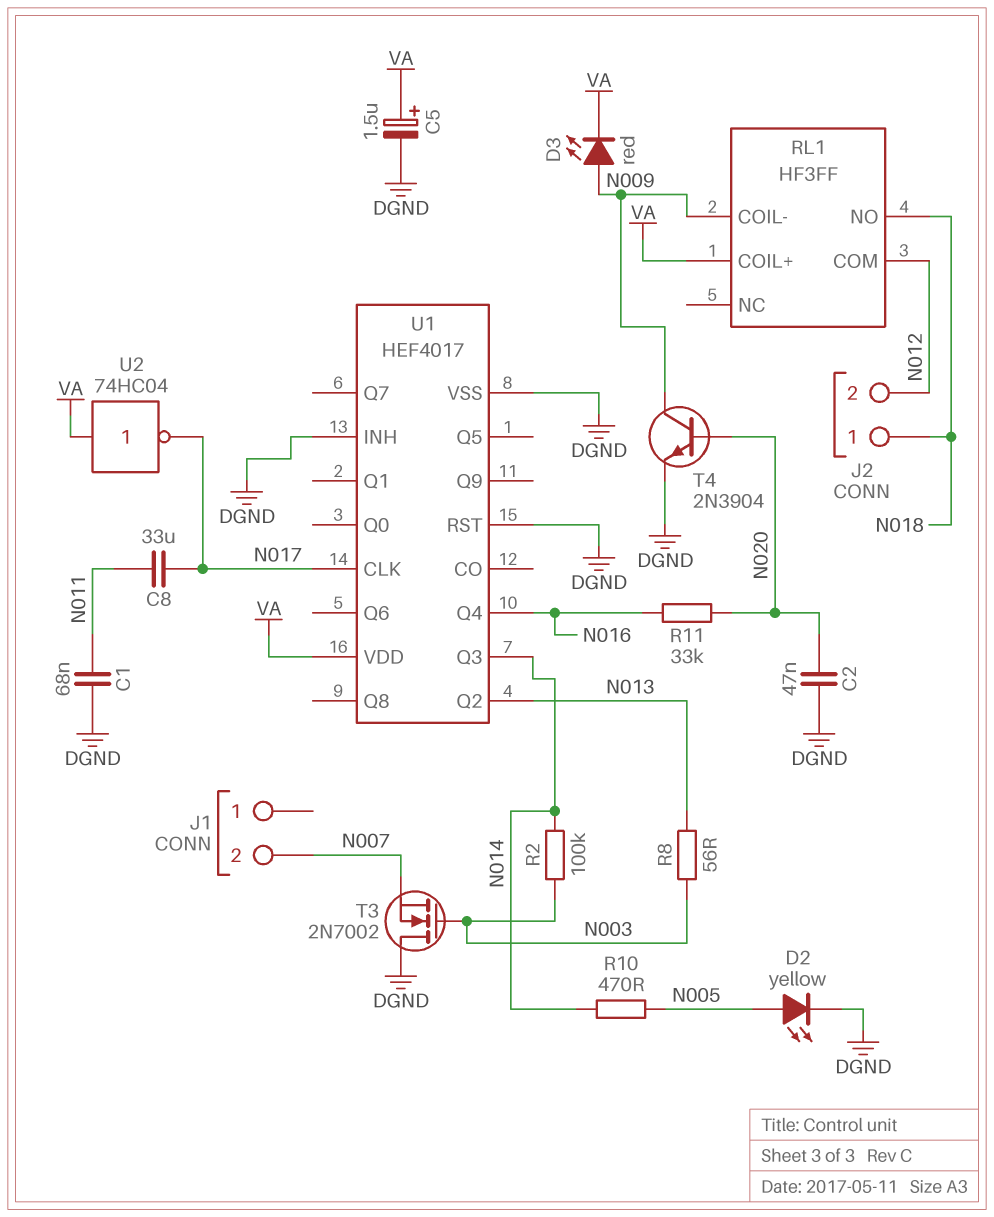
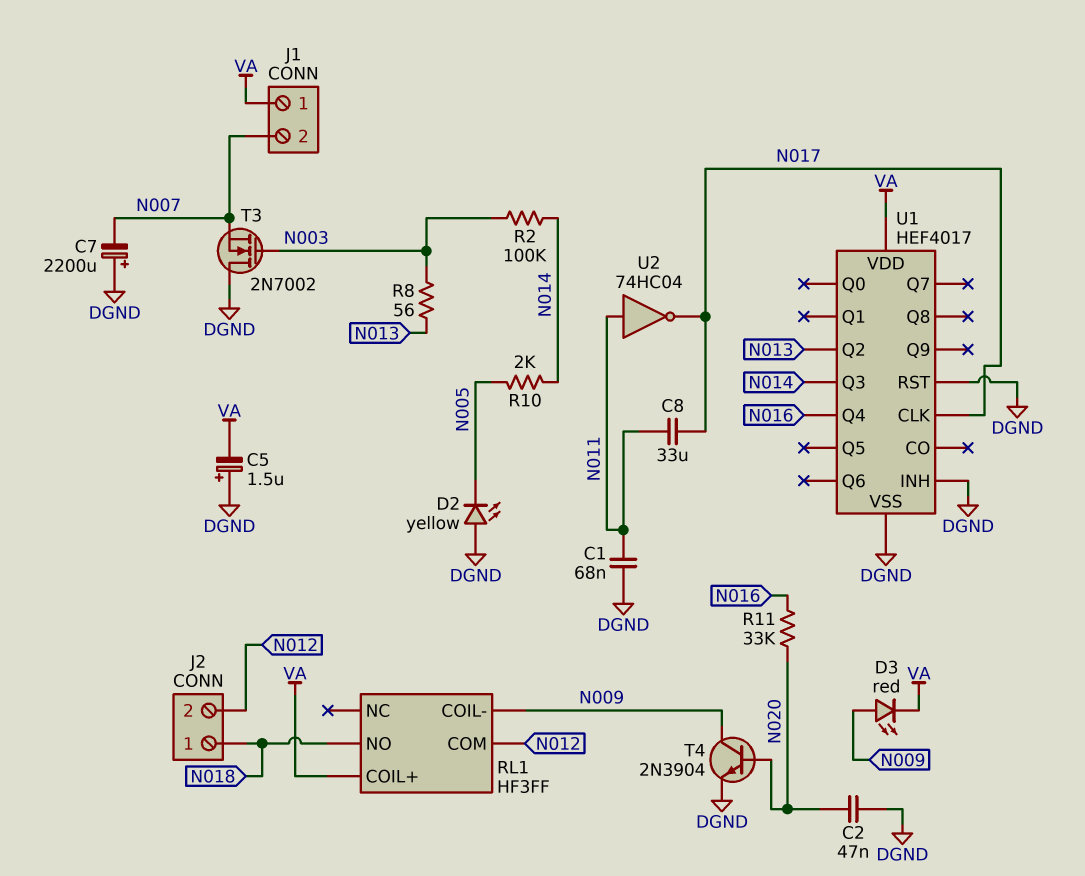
C5: 1.5uF (plus VA, minus DGND) -> 1.5uF (plus DGND, minus VA)
C7: none -> 2200uF (plus DGND, minus N007)
D2: LED yellow (A N005, K DGND) -> LED yellow (A DGND, K N005)
J1 pin 1: none -> VA
R10: 470 (N005, N014) -> 2k (N005, N014)
U2: NOT 74HC04 (in VA, out N017) -> NOT 74HC04 (in N011, out N017)

